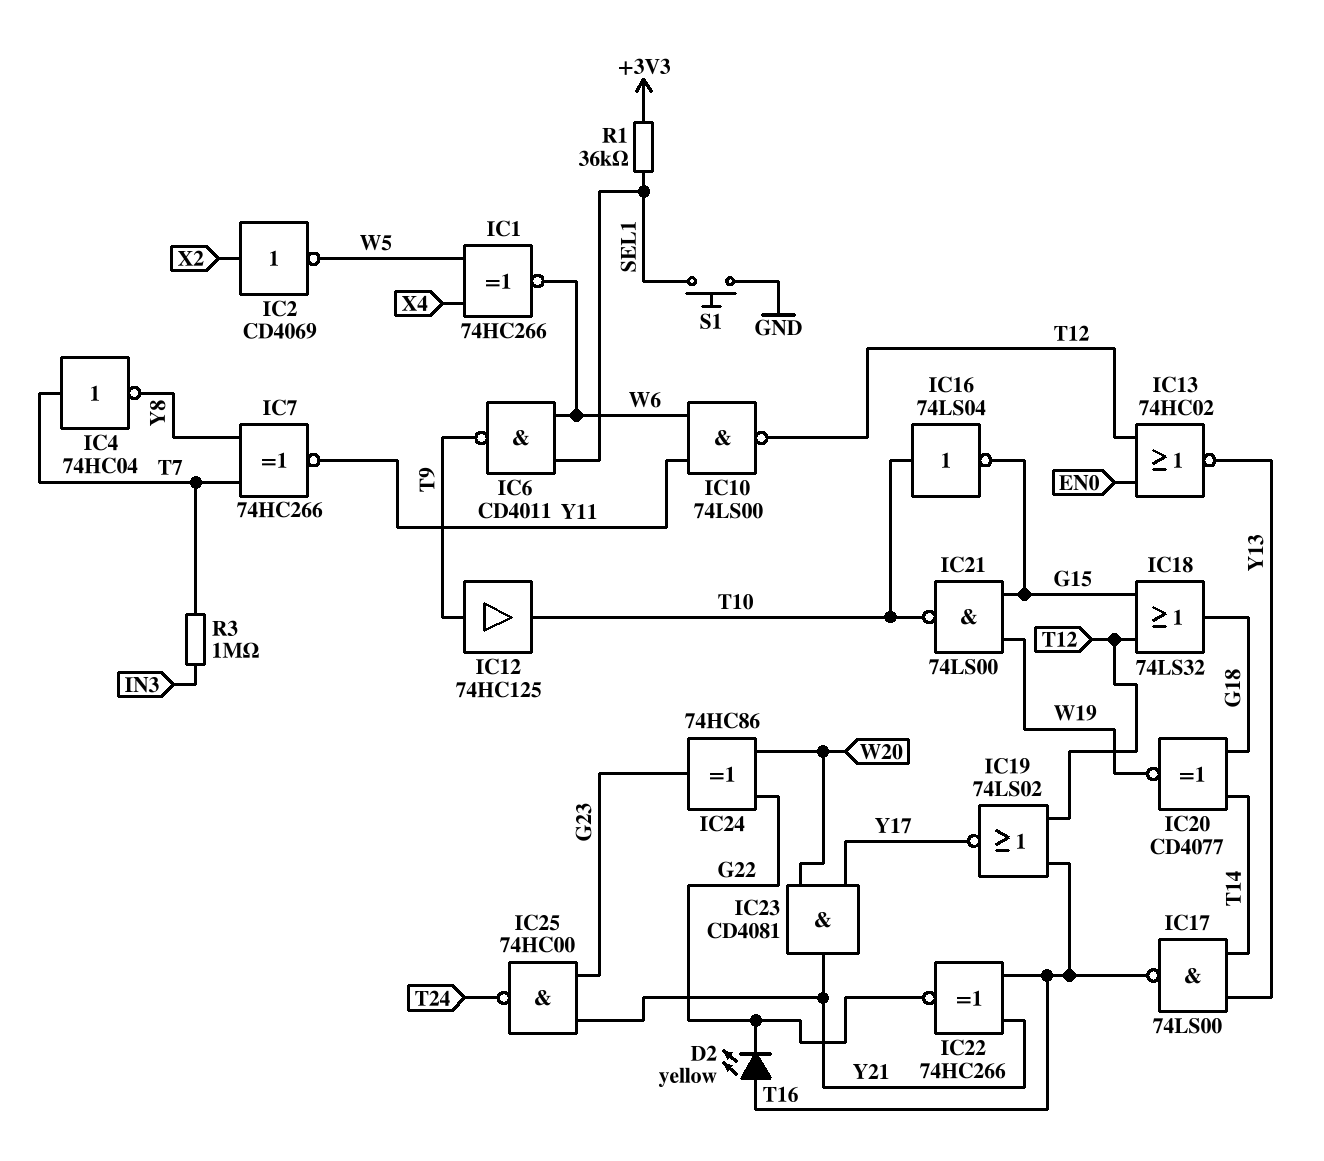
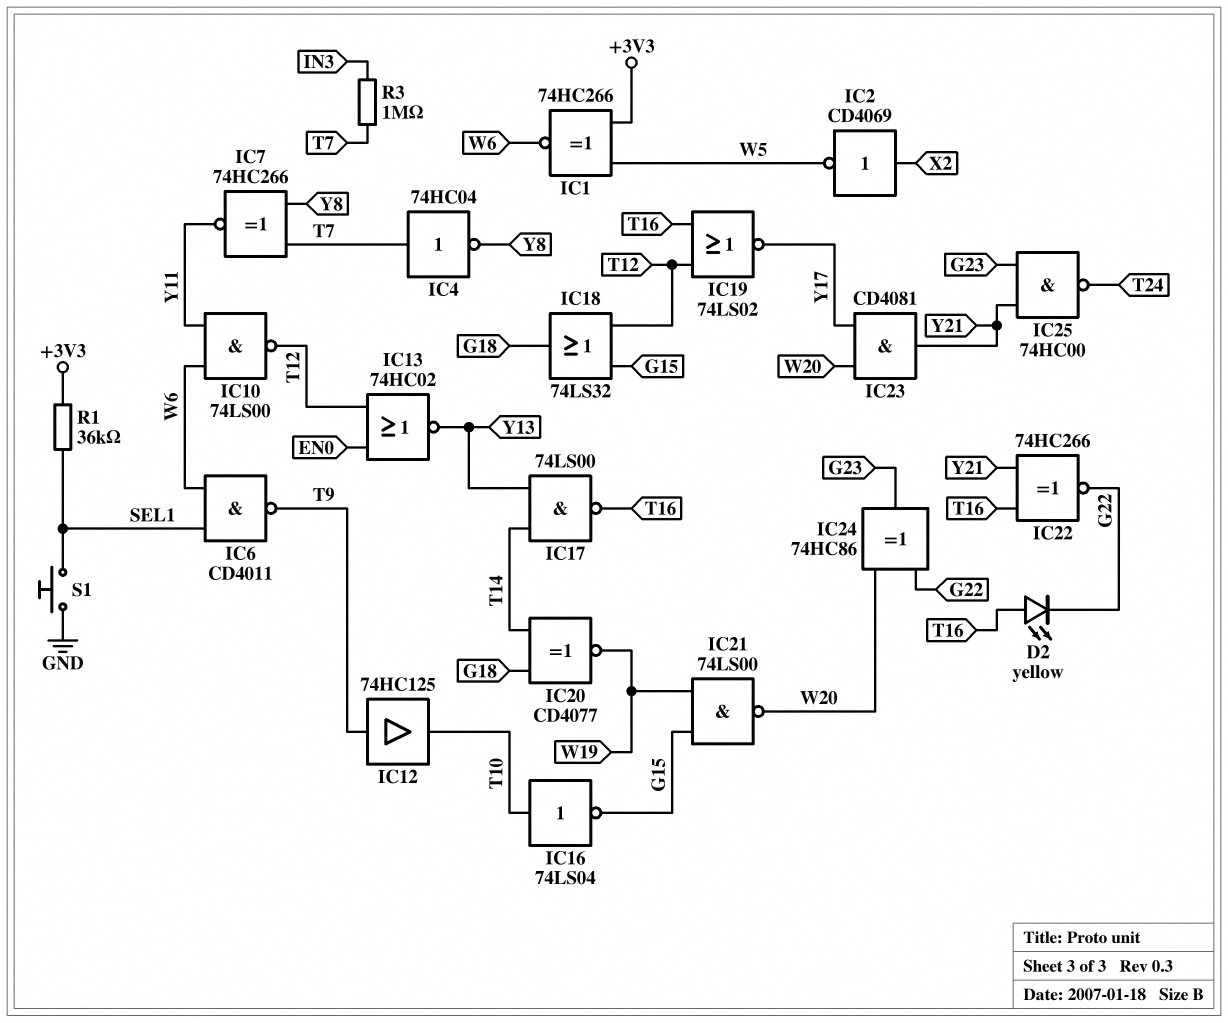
IC1: XNOR 74HC266 (in W5, in X4, out W6) -> XNOR 74HC266 (in +3V3, in W5, out W6)
IC21: NAND 74LS00 (in G15, in W19, out T10) -> NAND 74LS00 (in G15, in W19, out W20)

